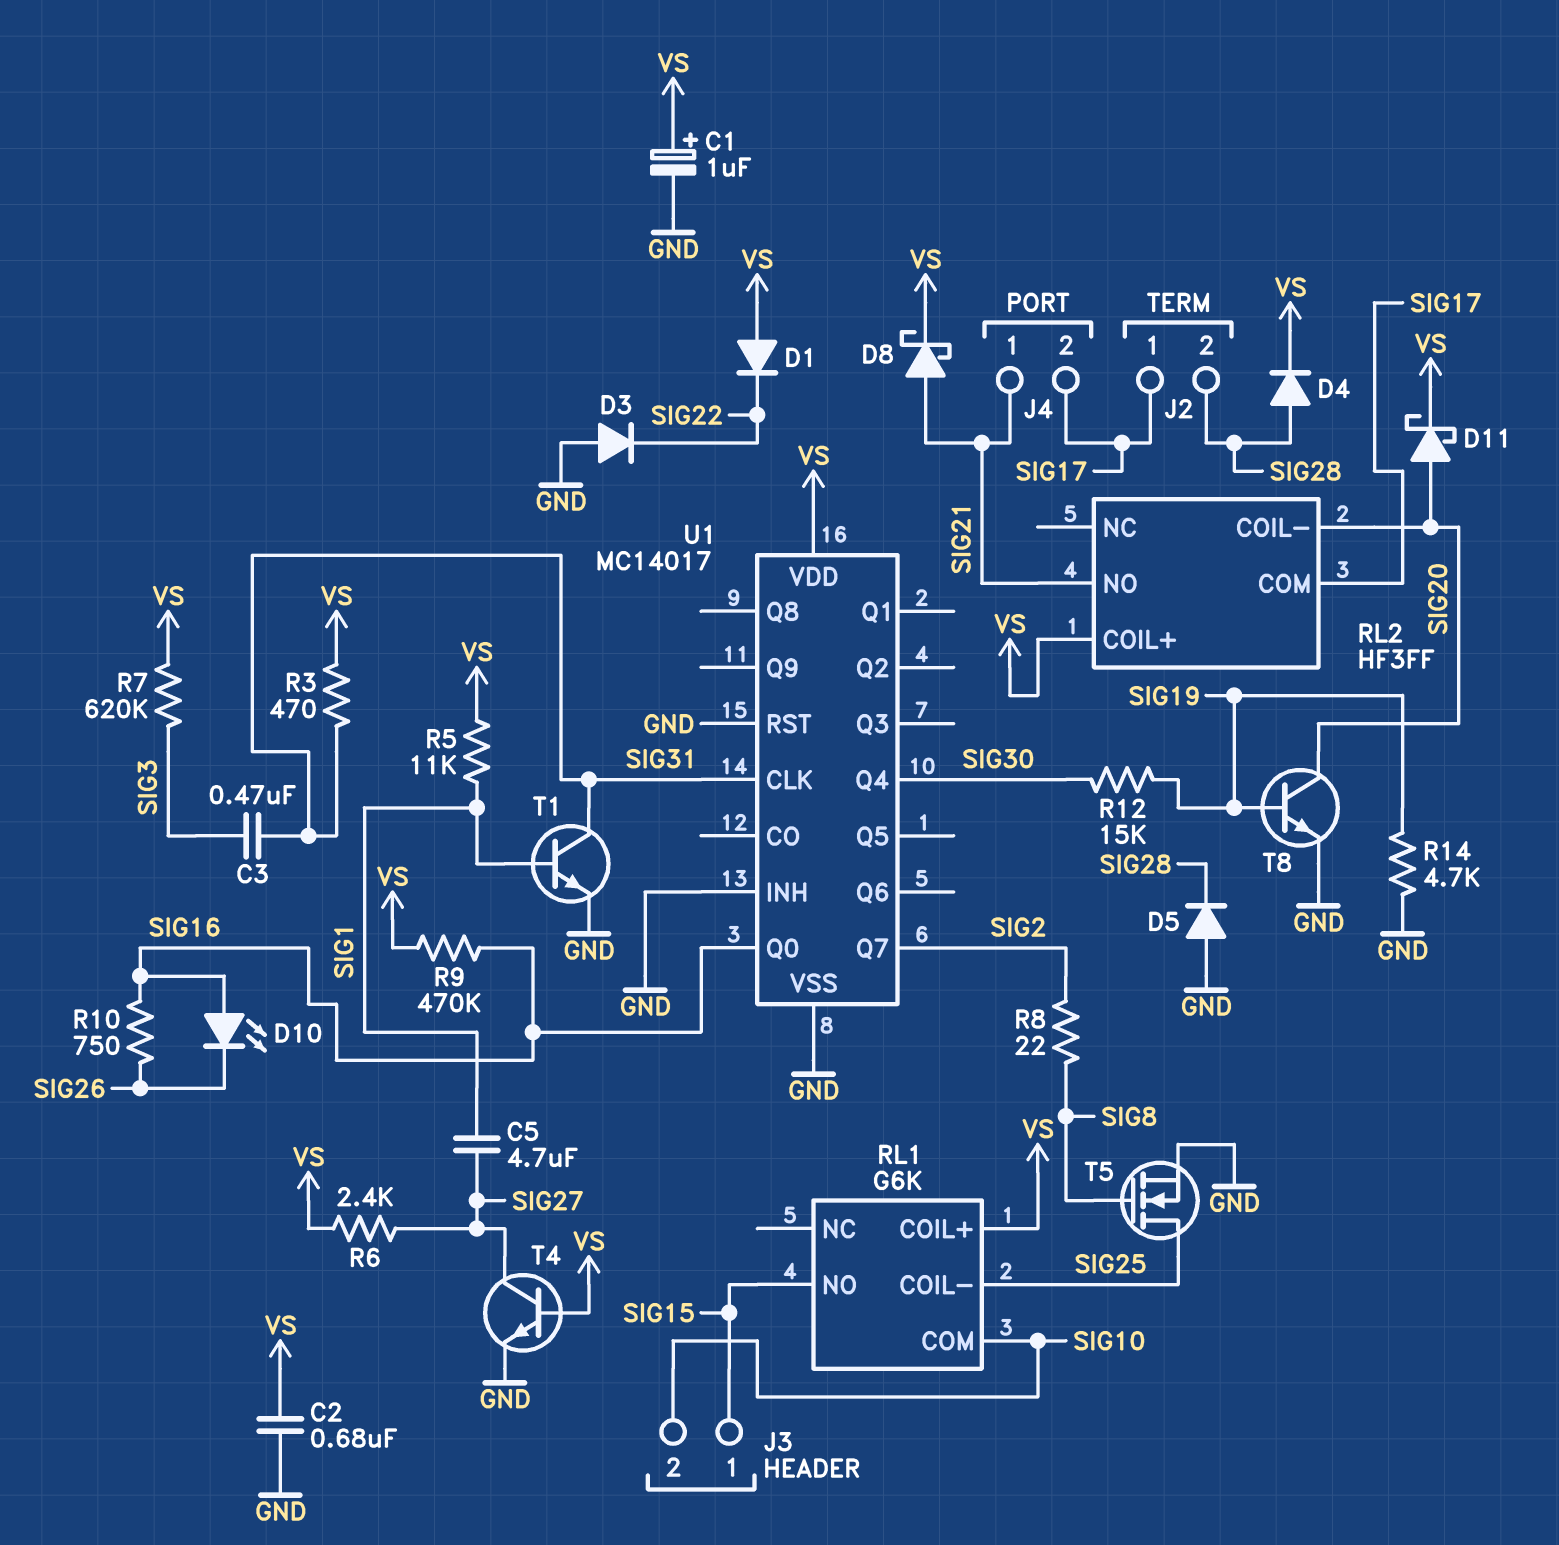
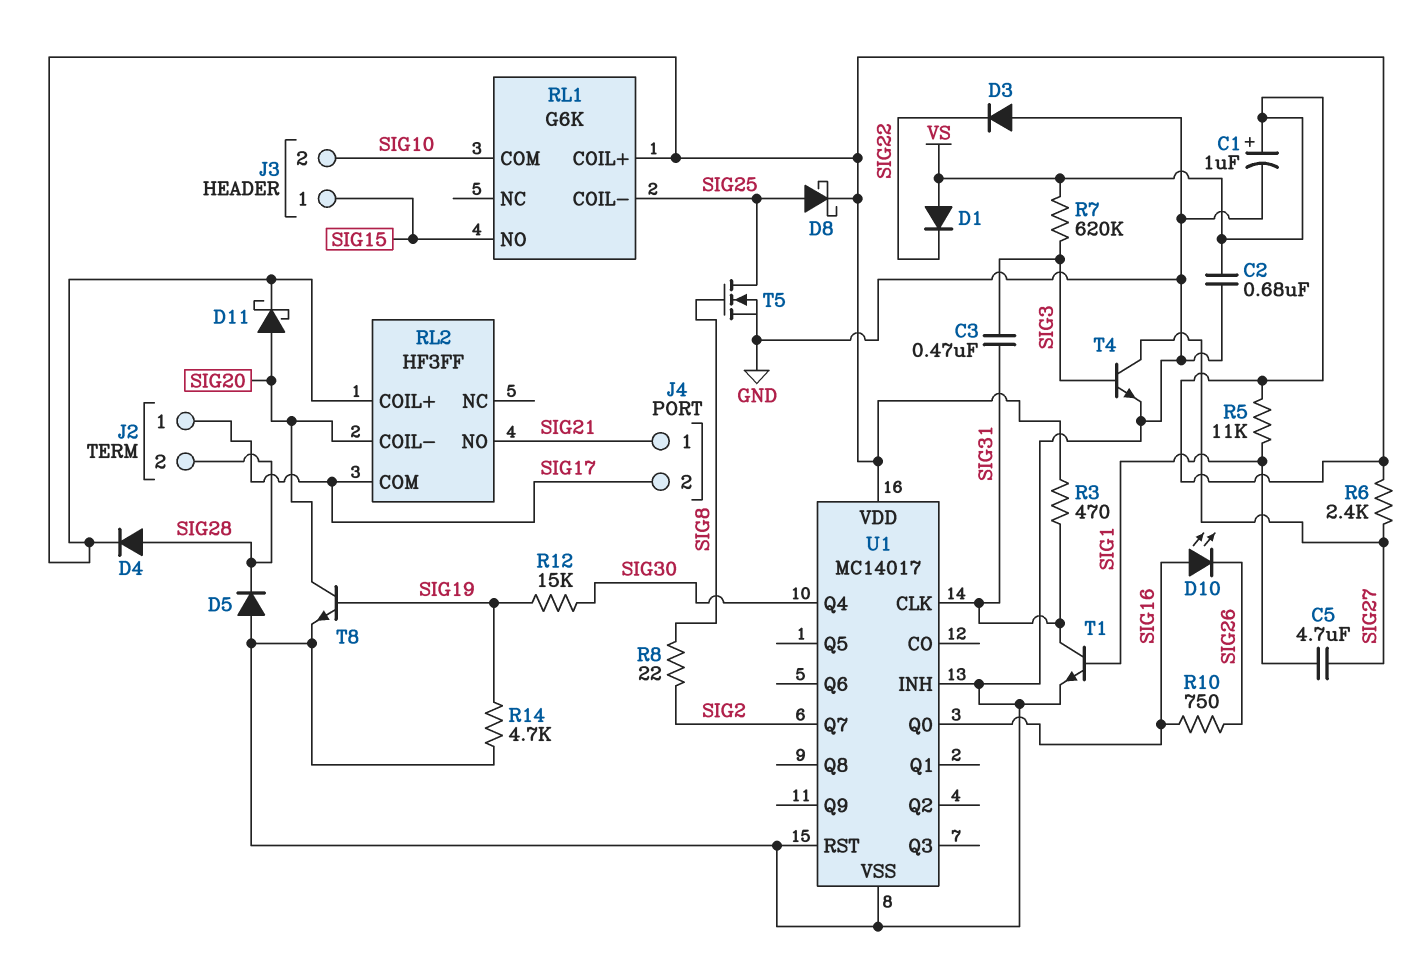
D8: schottky (A SIG21, K VS) -> schottky (A SIG25, K VS)
R9: 470k (SIG16, VS) -> none
T4: NPN (B VS, C SIG27, E GND) -> NPN (B SIG3, C SIG27, E GND)

